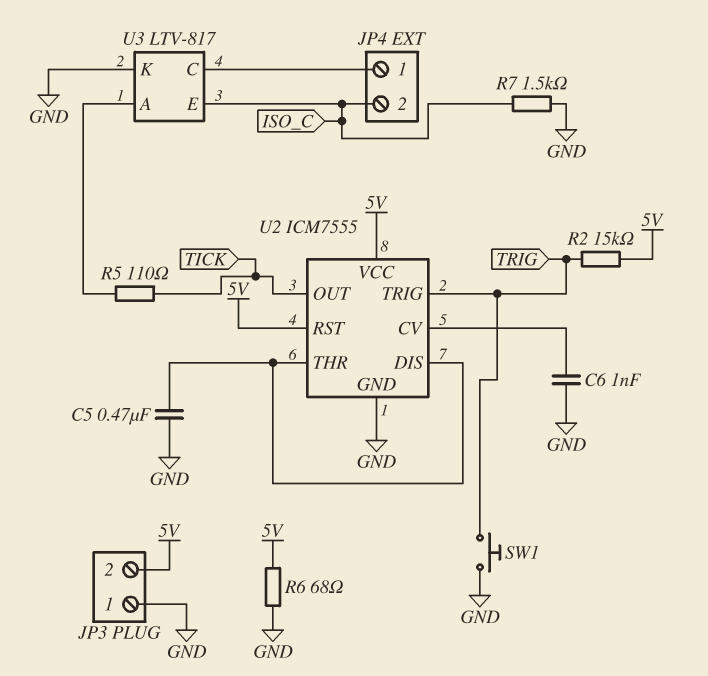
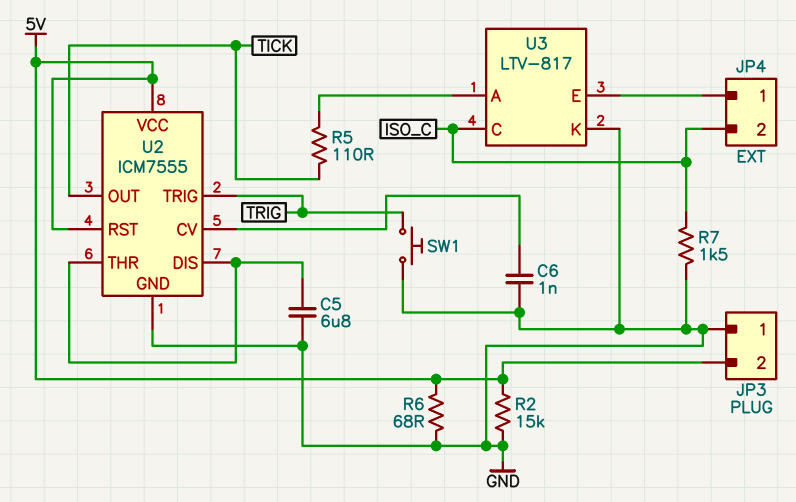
C5: 470nF (GND, U2/DIS) -> 6.8uF (GND, U2/DIS)
R2: 15k (5V, TRIG) -> 15k (5V, GND)
U3 pin C: JP4/1 -> ISO_C
U3 pin E: ISO_C -> JP4/1

